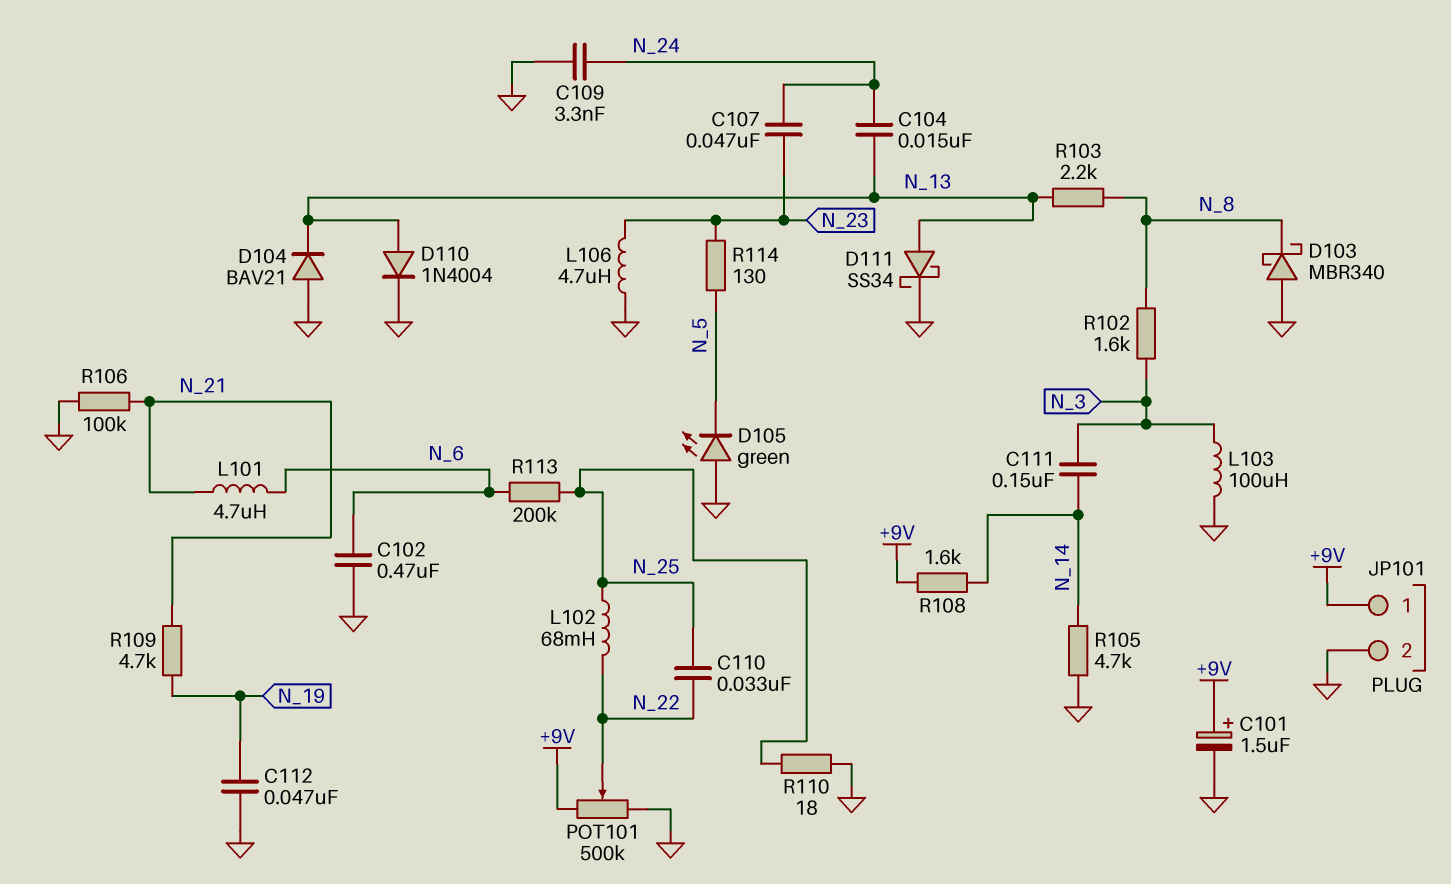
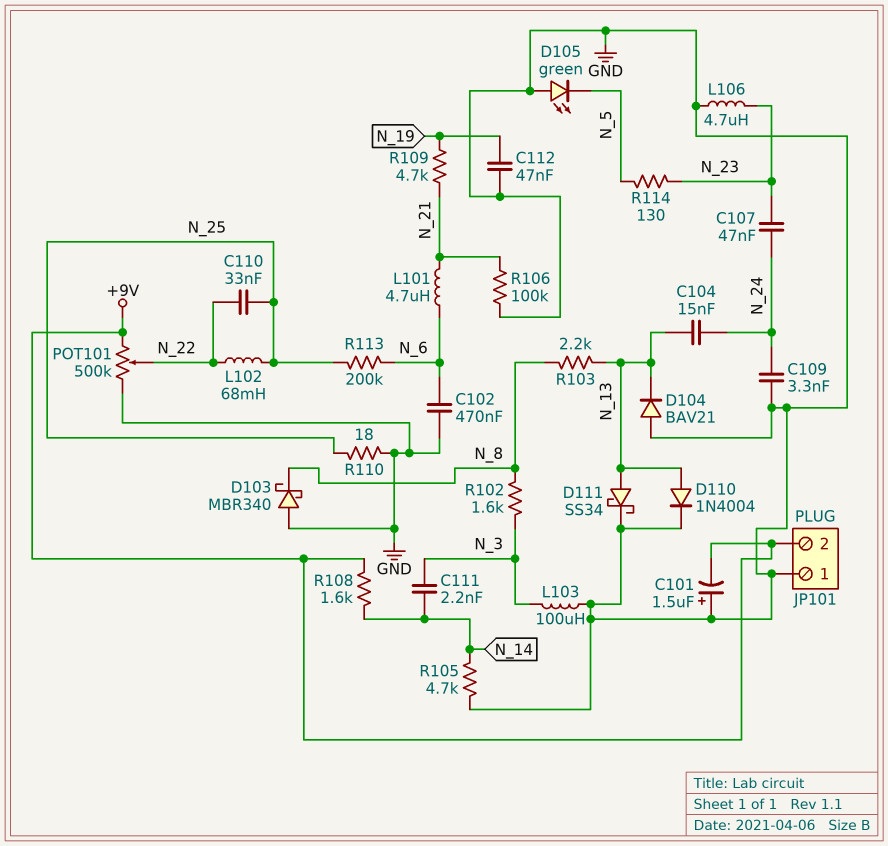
C101: 1.5uF (plus +9V, minus GND) -> 1.5uF (plus GND, minus +9V)
C111: 150nF (N_3, N_14) -> 2.2nF (N_3, N_14)
JP101 pin 1: +9V -> GND
JP101 pin 2: GND -> +9V

